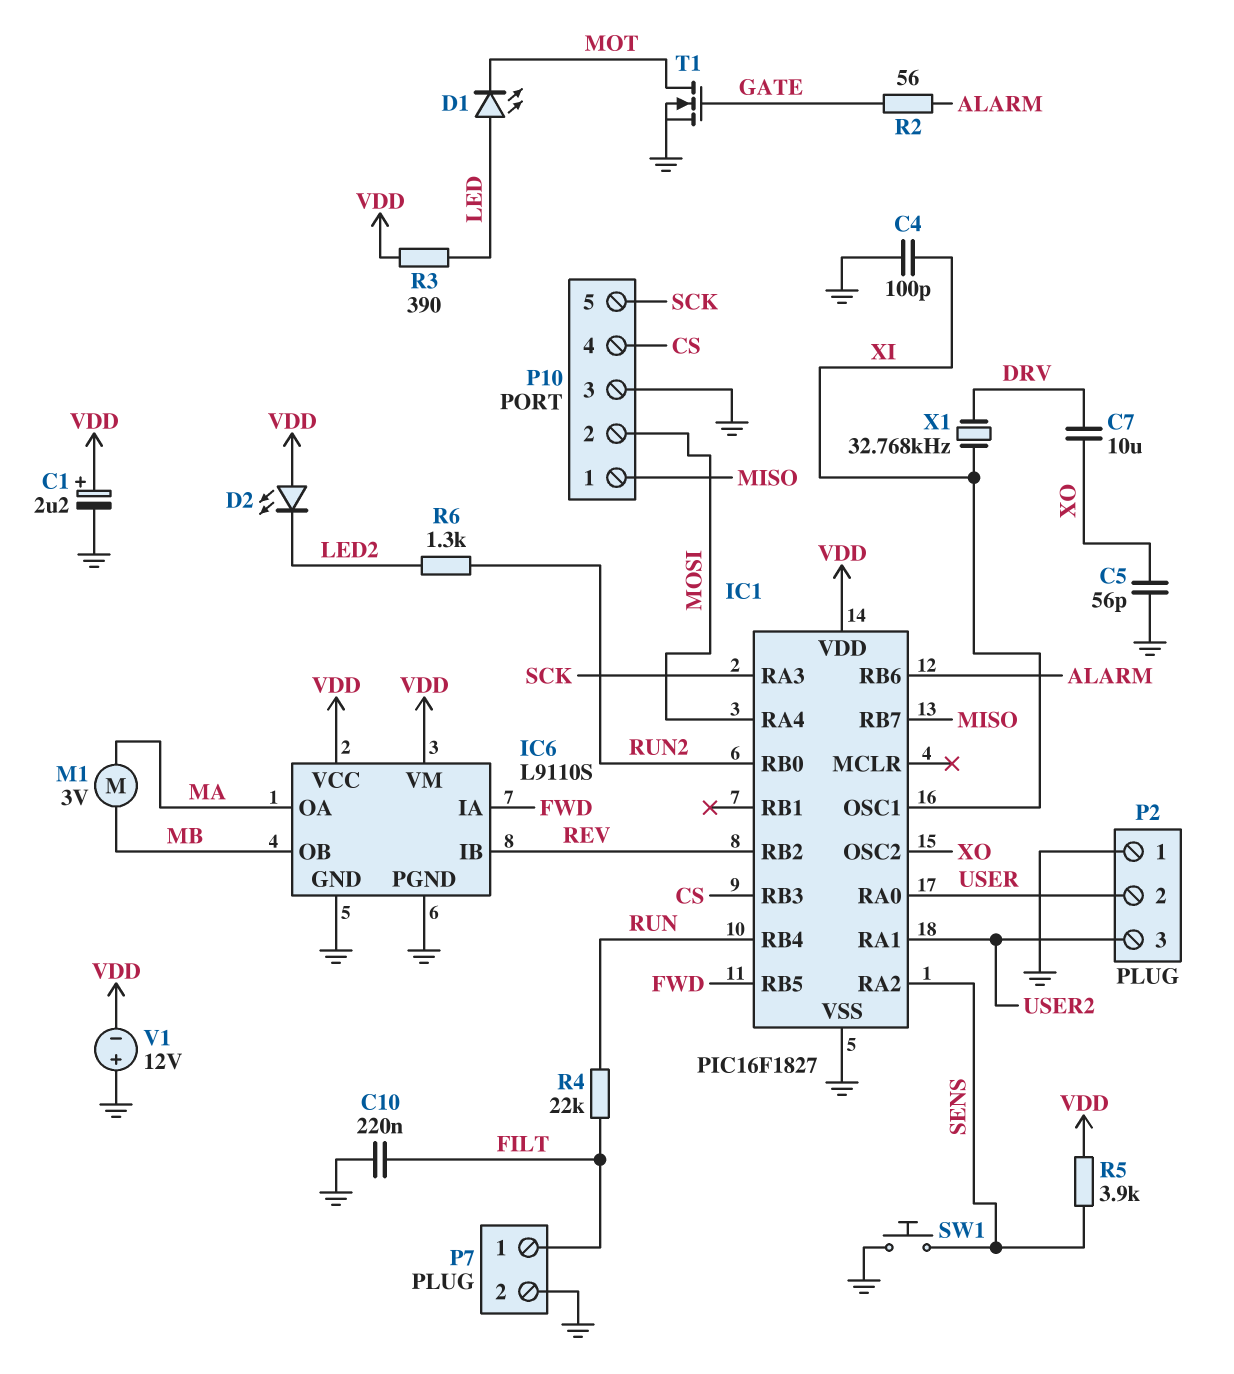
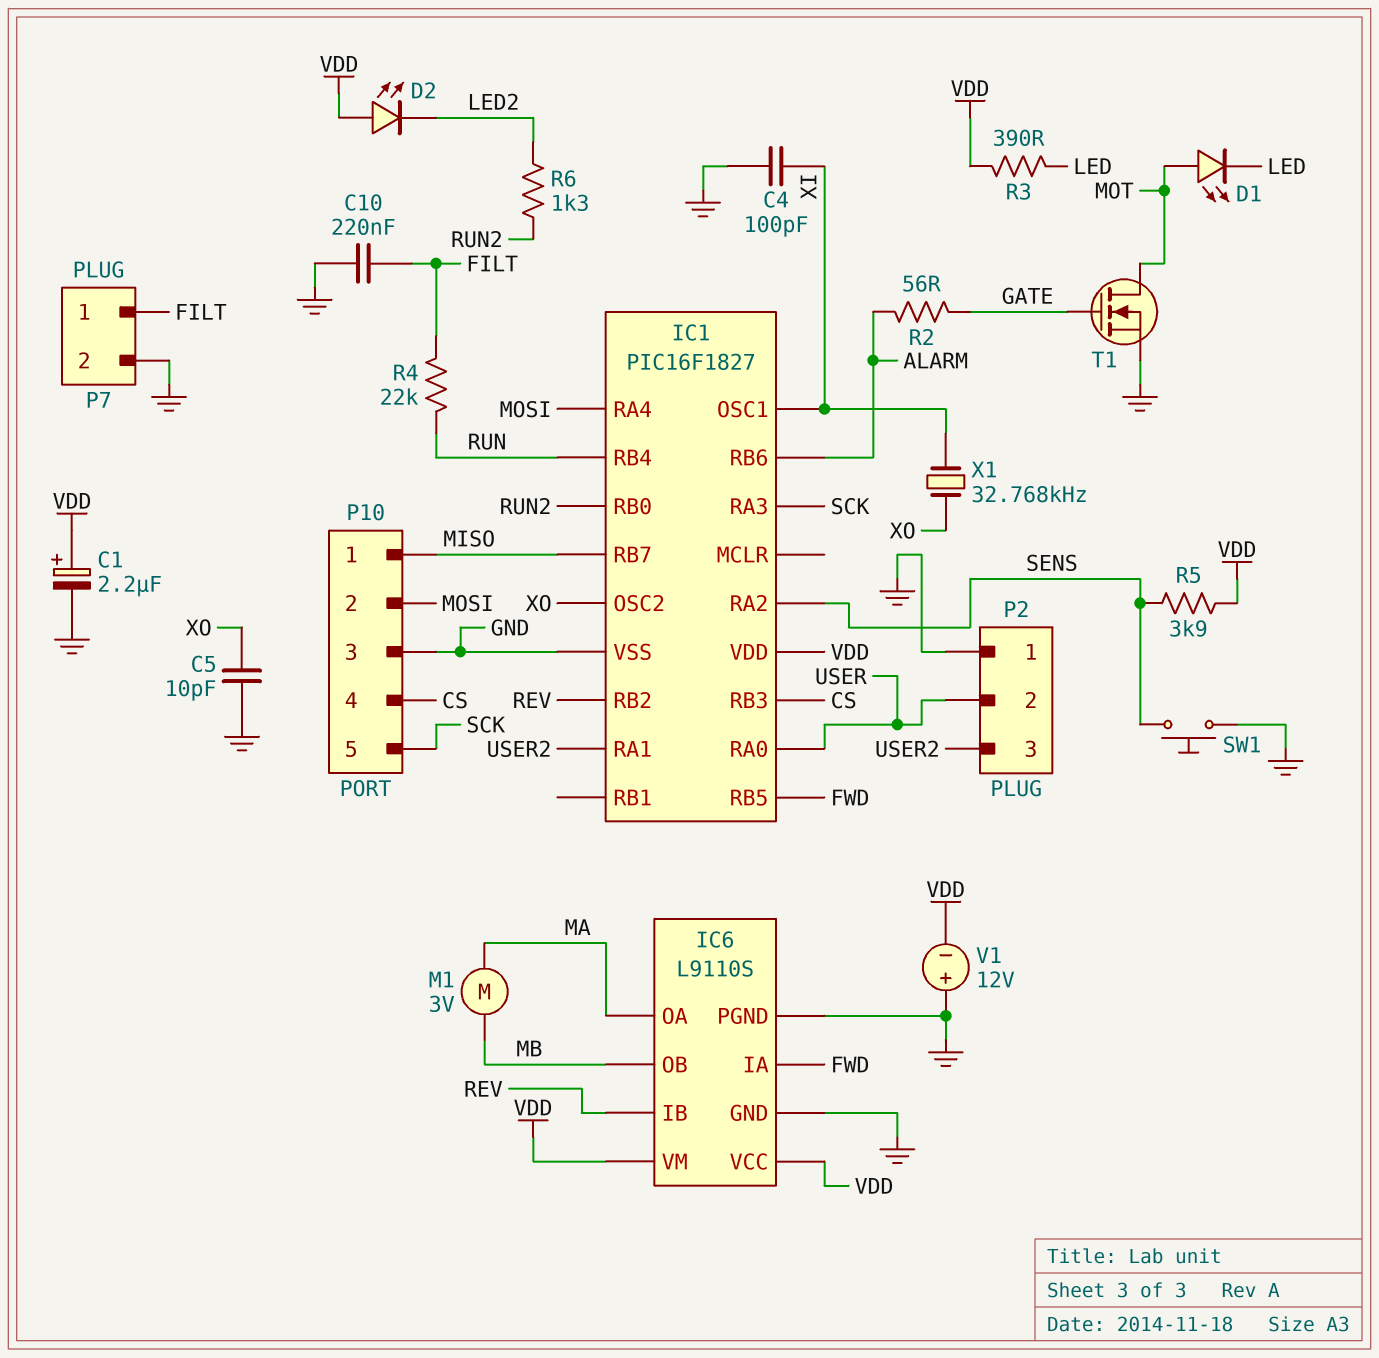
C5: 56pF (GND, XO) -> 10pF (GND, XO)
C7: 10uF (DRV, XO) -> none
D1: LED (A LED, K MOT) -> LED (A MOT, K LED)
X1: 32.768kHz (DRV, XI) -> 32.768kHz (XI, XO)

